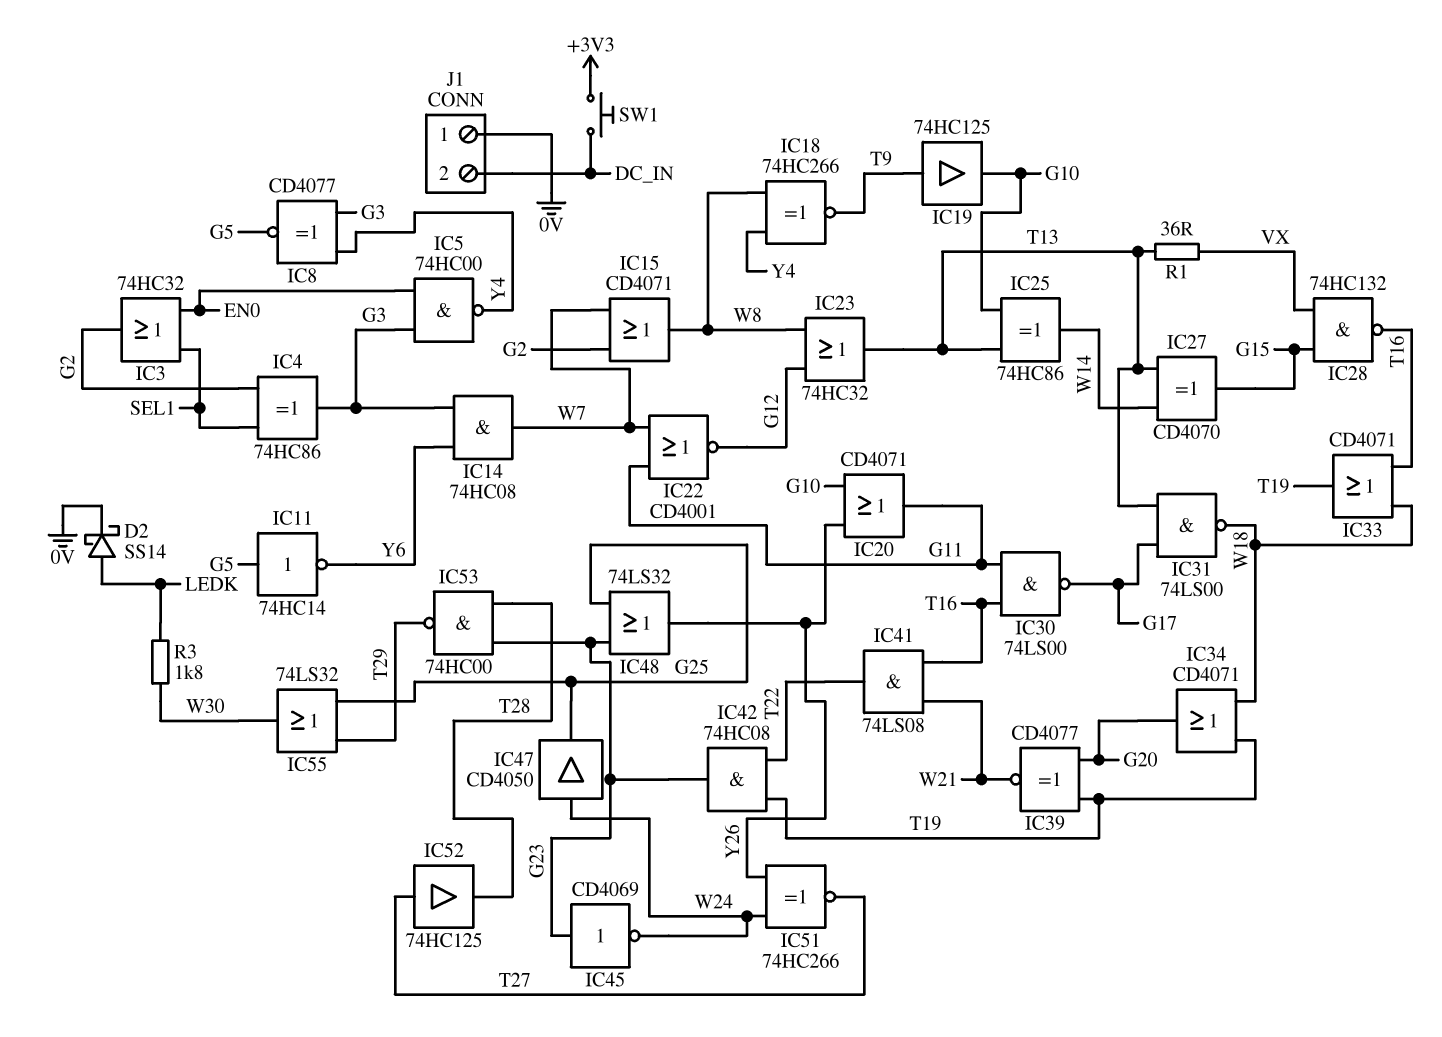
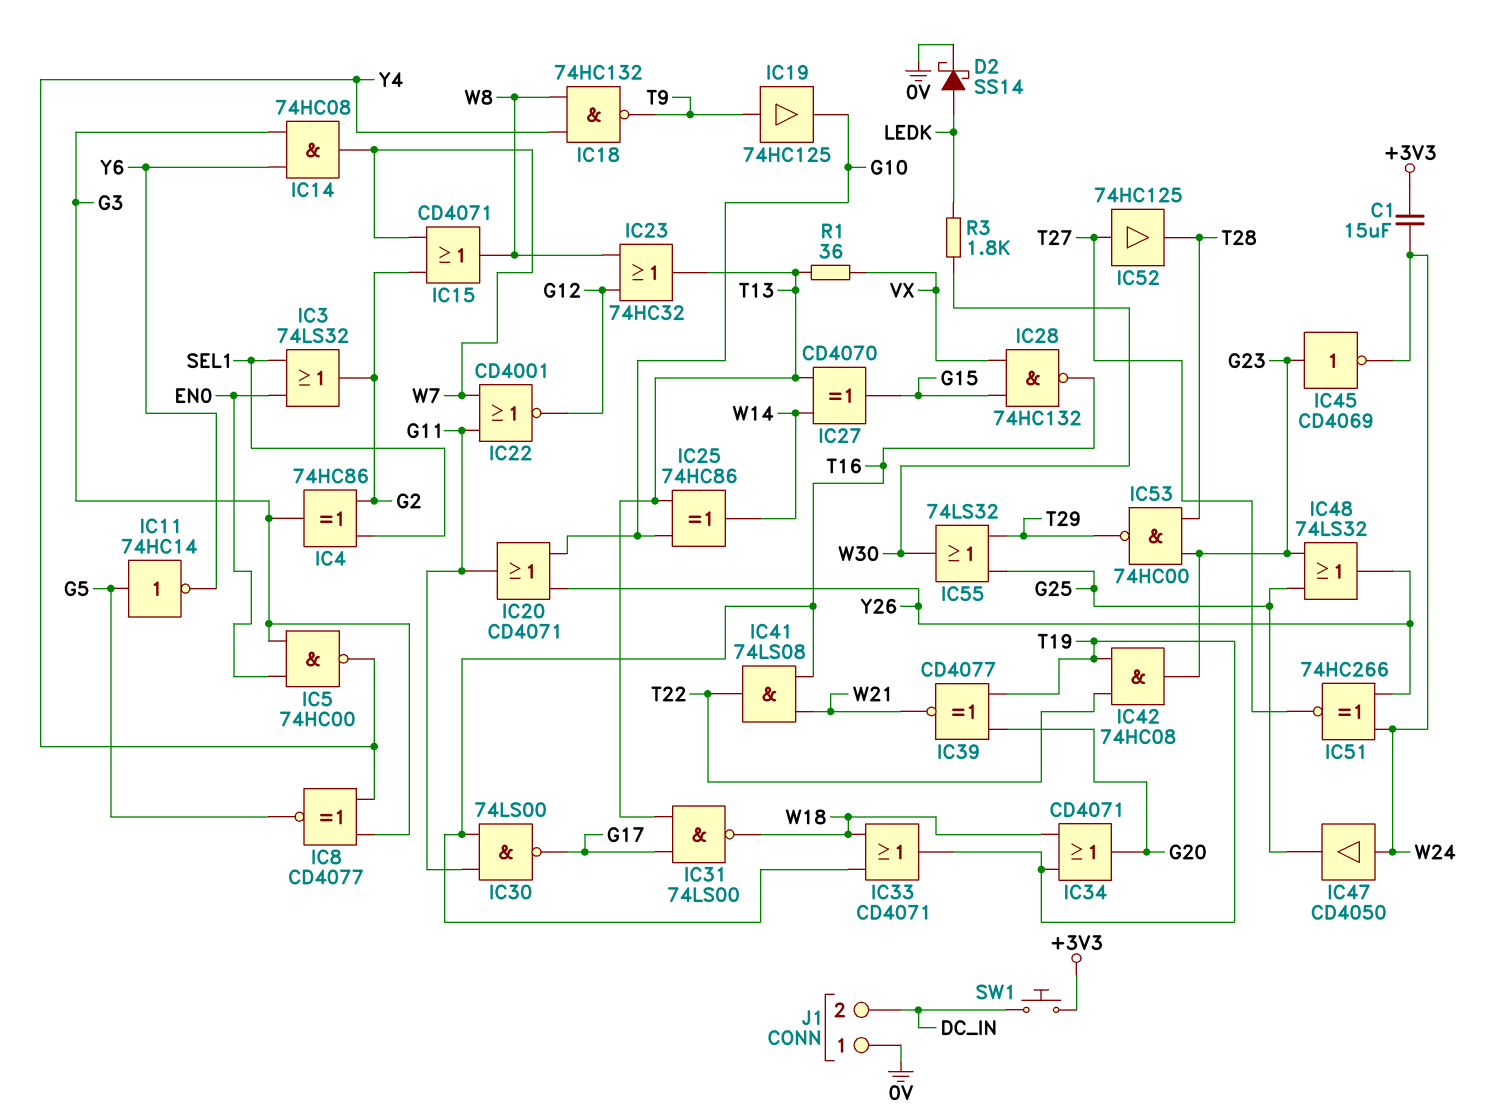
C1: none -> 15uF (+3V3, W24)
IC3: OR 74HC32 (in EN0, in SEL1, out G2) -> OR 74LS32 (in EN0, in SEL1, out G2)
IC18: XNOR 74HC266 (in W8, in Y4, out T9) -> NAND 74HC132 (in W8, in Y4, out T9)

